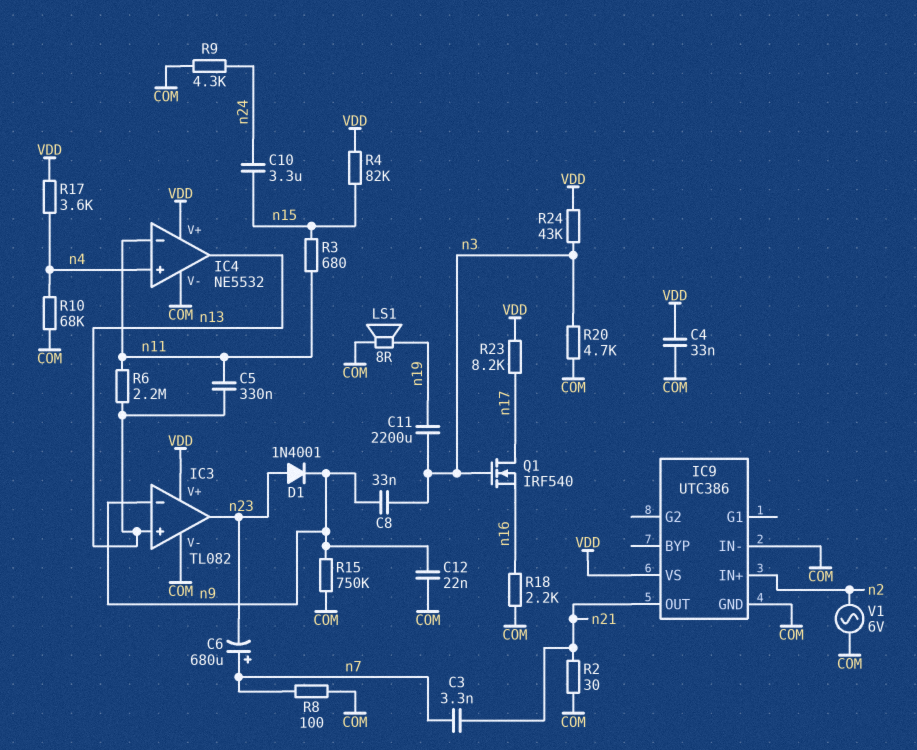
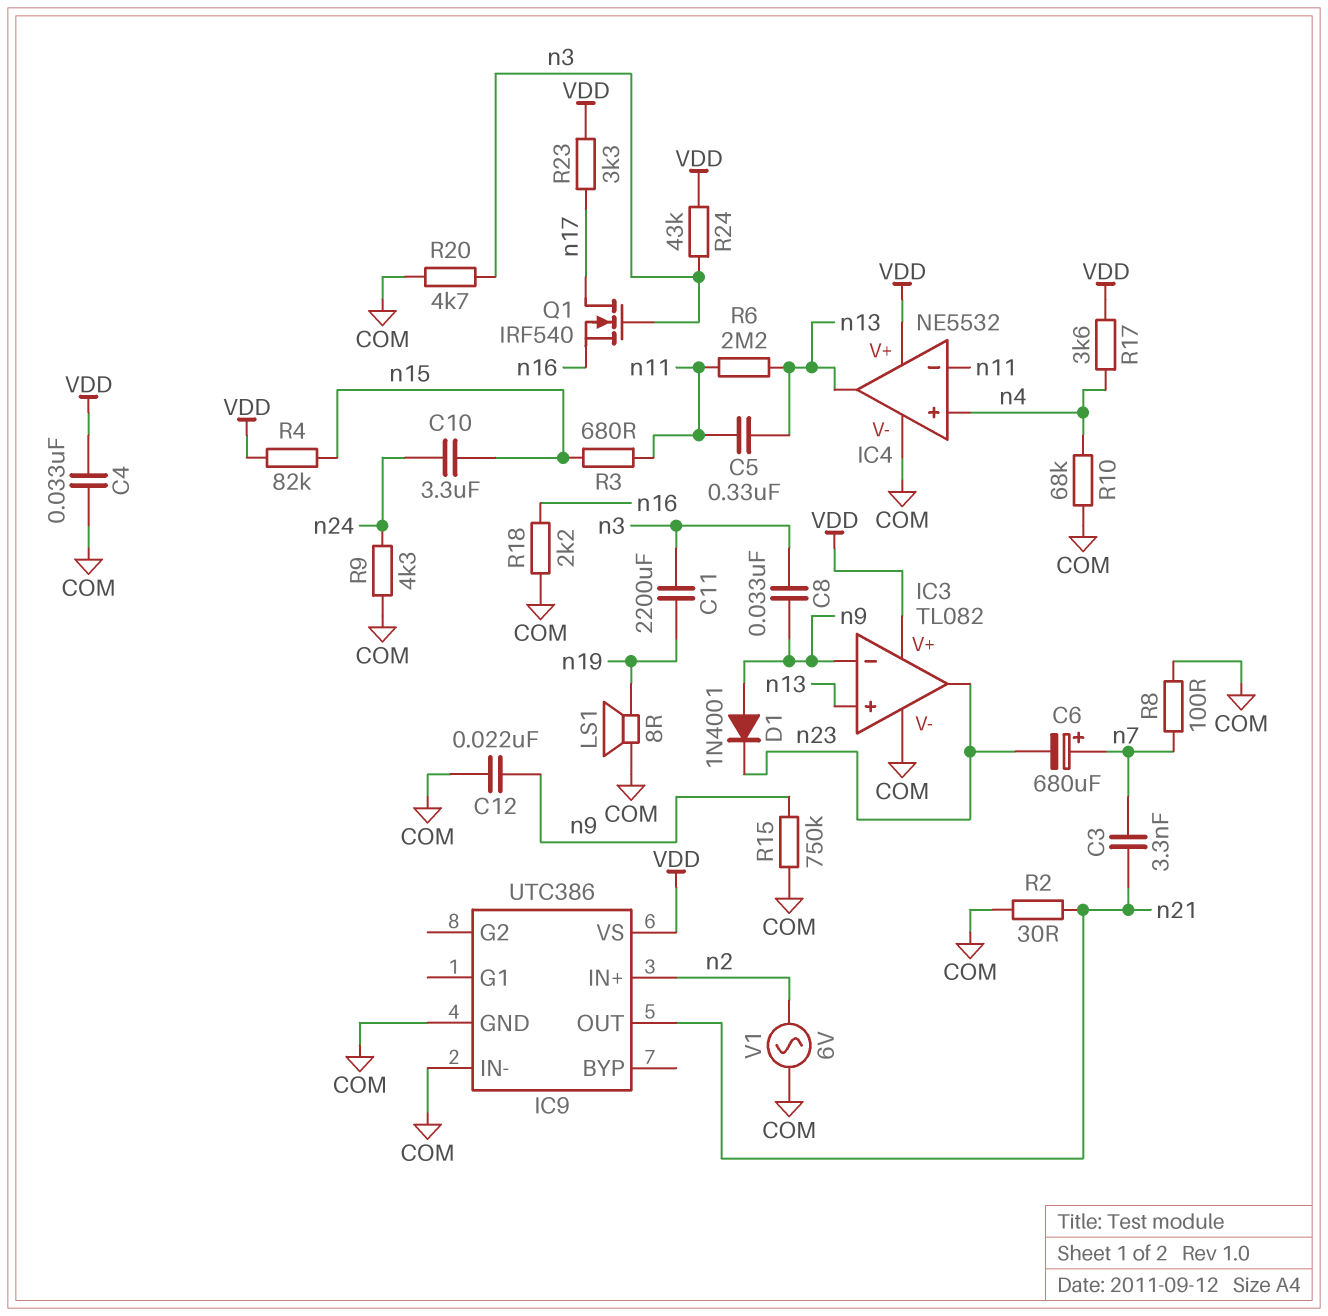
D1: diode 1N4001 (A n23, K n9) -> diode 1N4001 (A n9, K n23)
R23: 8.2k (VDD, n17) -> 3.3k (VDD, n17)

